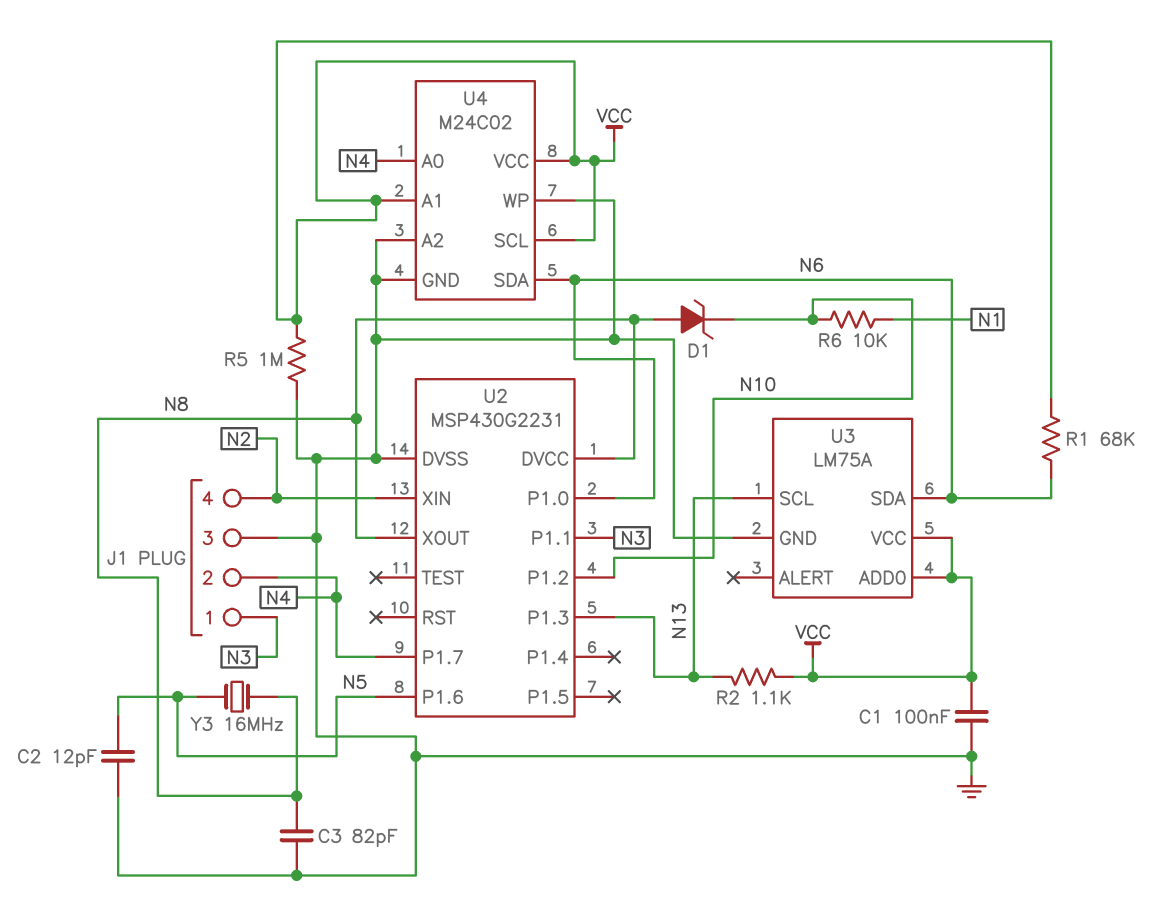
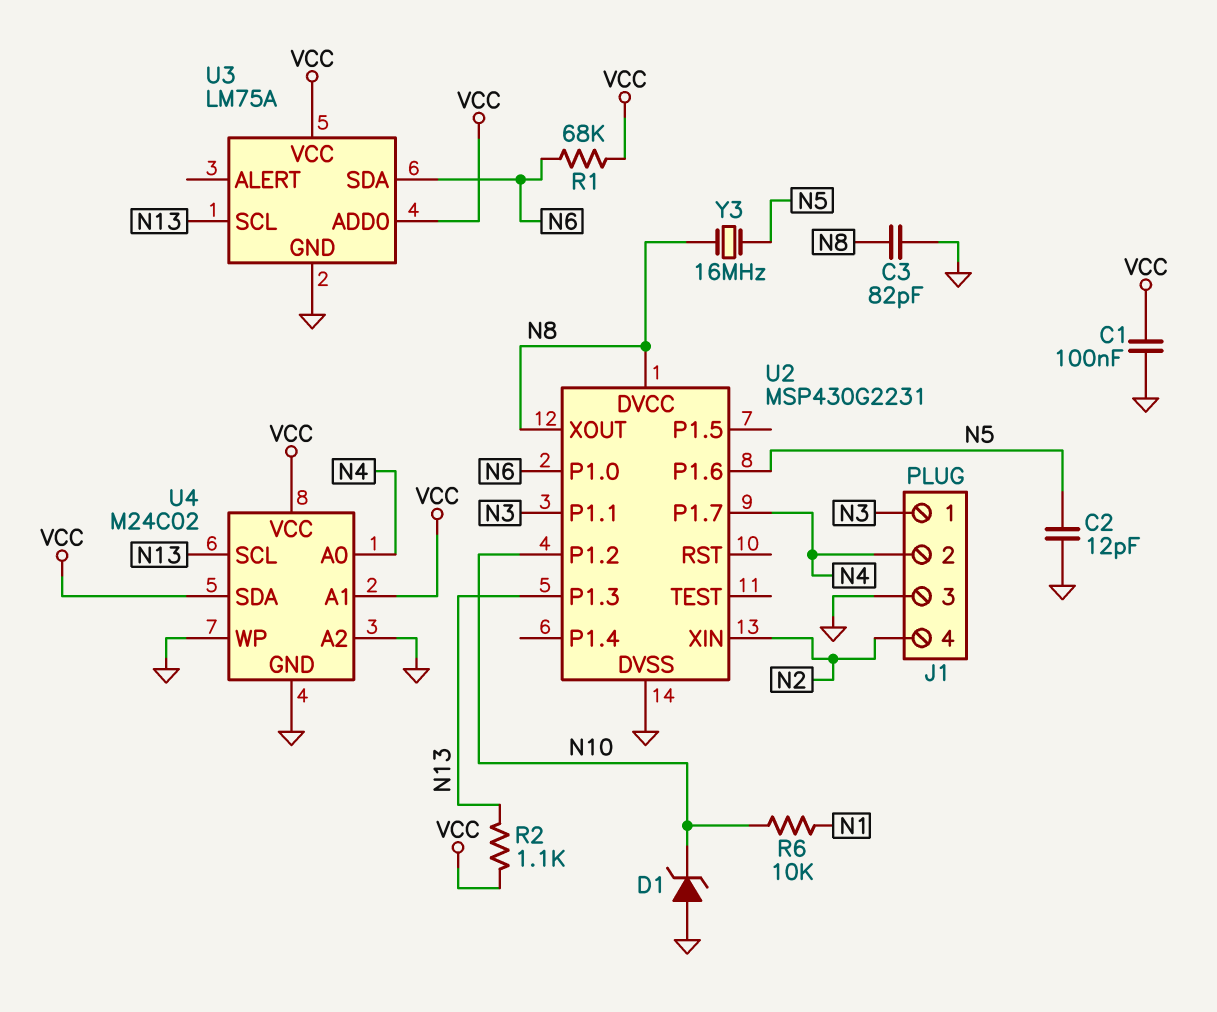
D1: zener (A N8, K N10) -> zener (A GND, K N10)
R5: 1M (GND, VCC) -> none
U4 pin SCL: VCC -> N13
U4 pin SDA: N6 -> VCC

